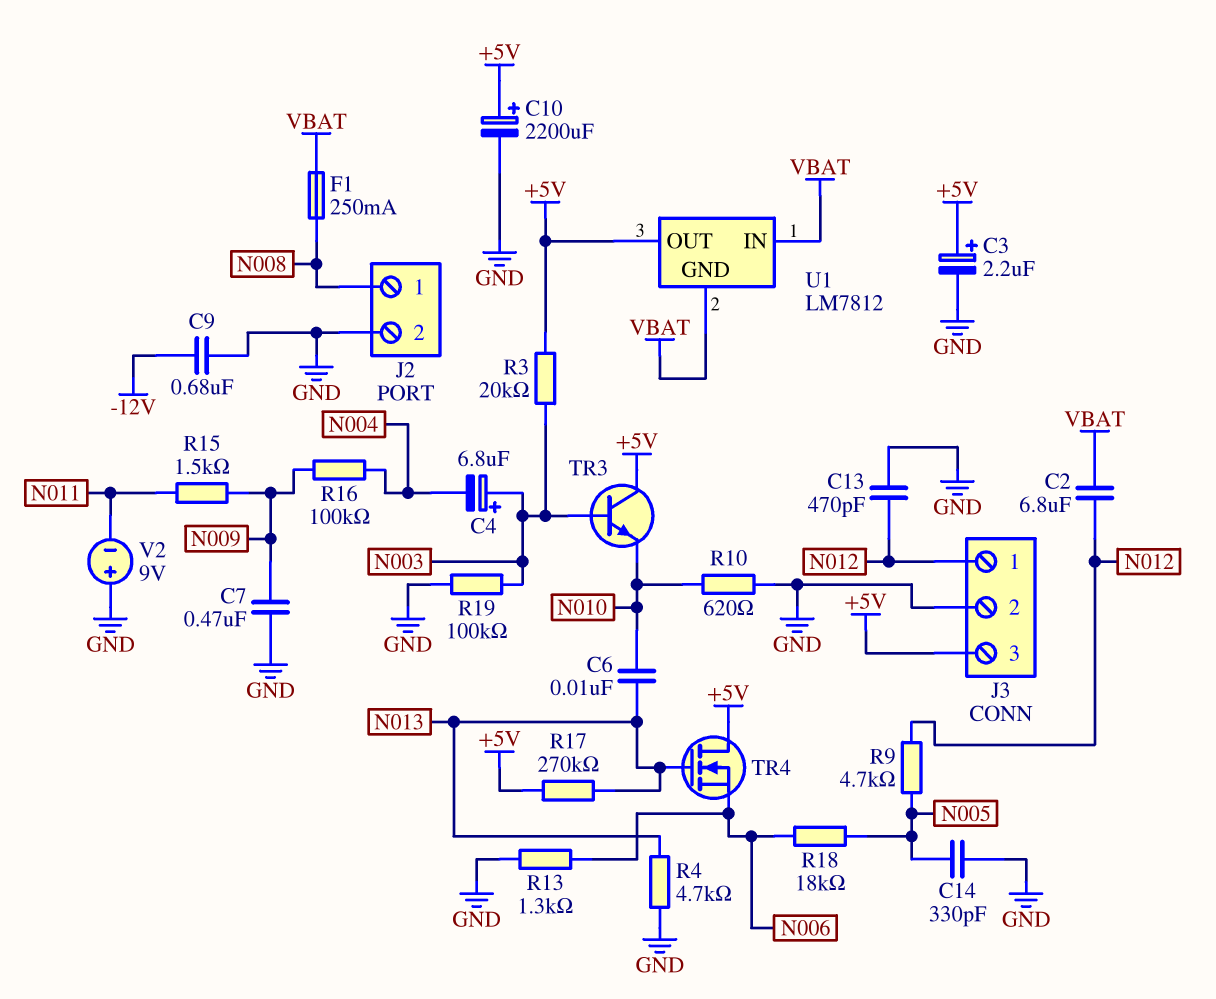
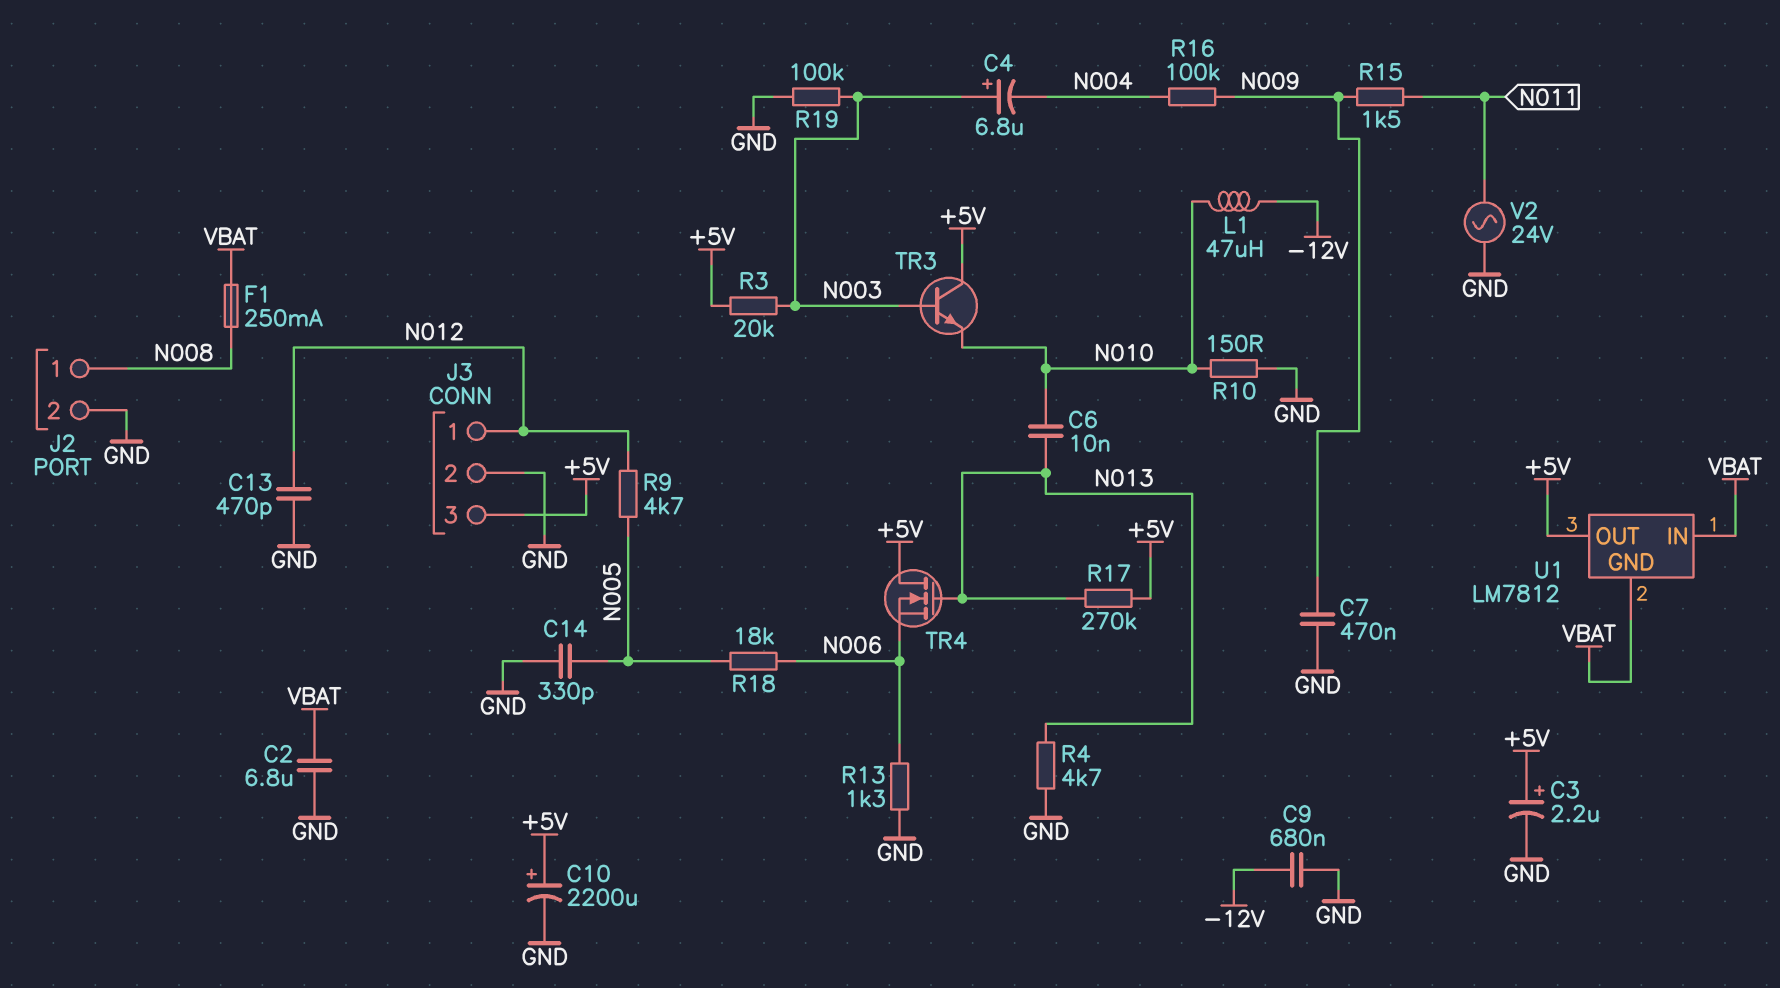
C2: 6.8uF (N012, VBAT) -> 6.8uF (GND, VBAT)
L1: none -> 47uH (-12V, N010)
R10: 620 (GND, N010) -> 150 (GND, N010)
V2: 9V (plus GND, minus N011) -> AC 24V (GND, N011)

